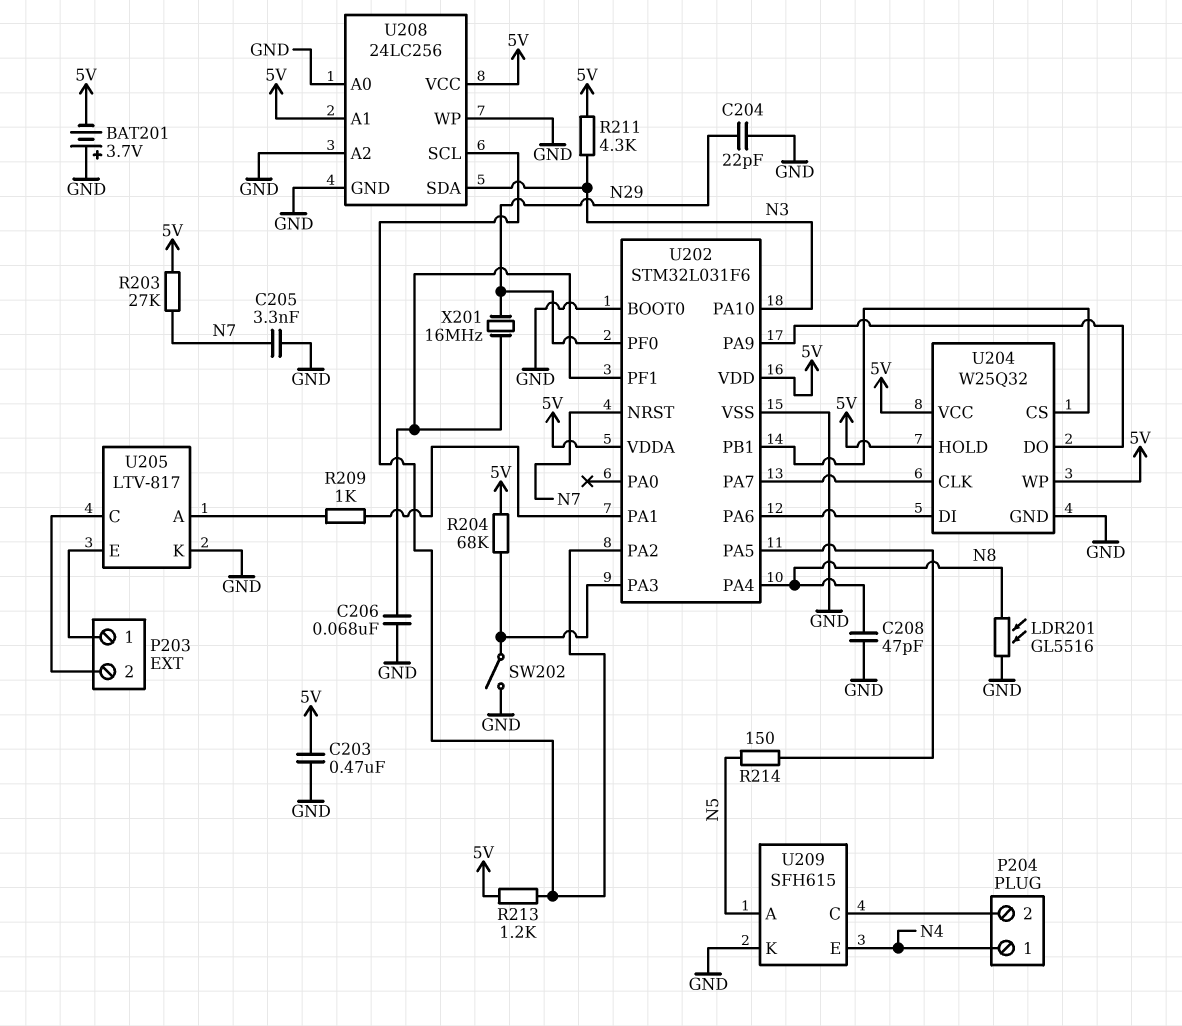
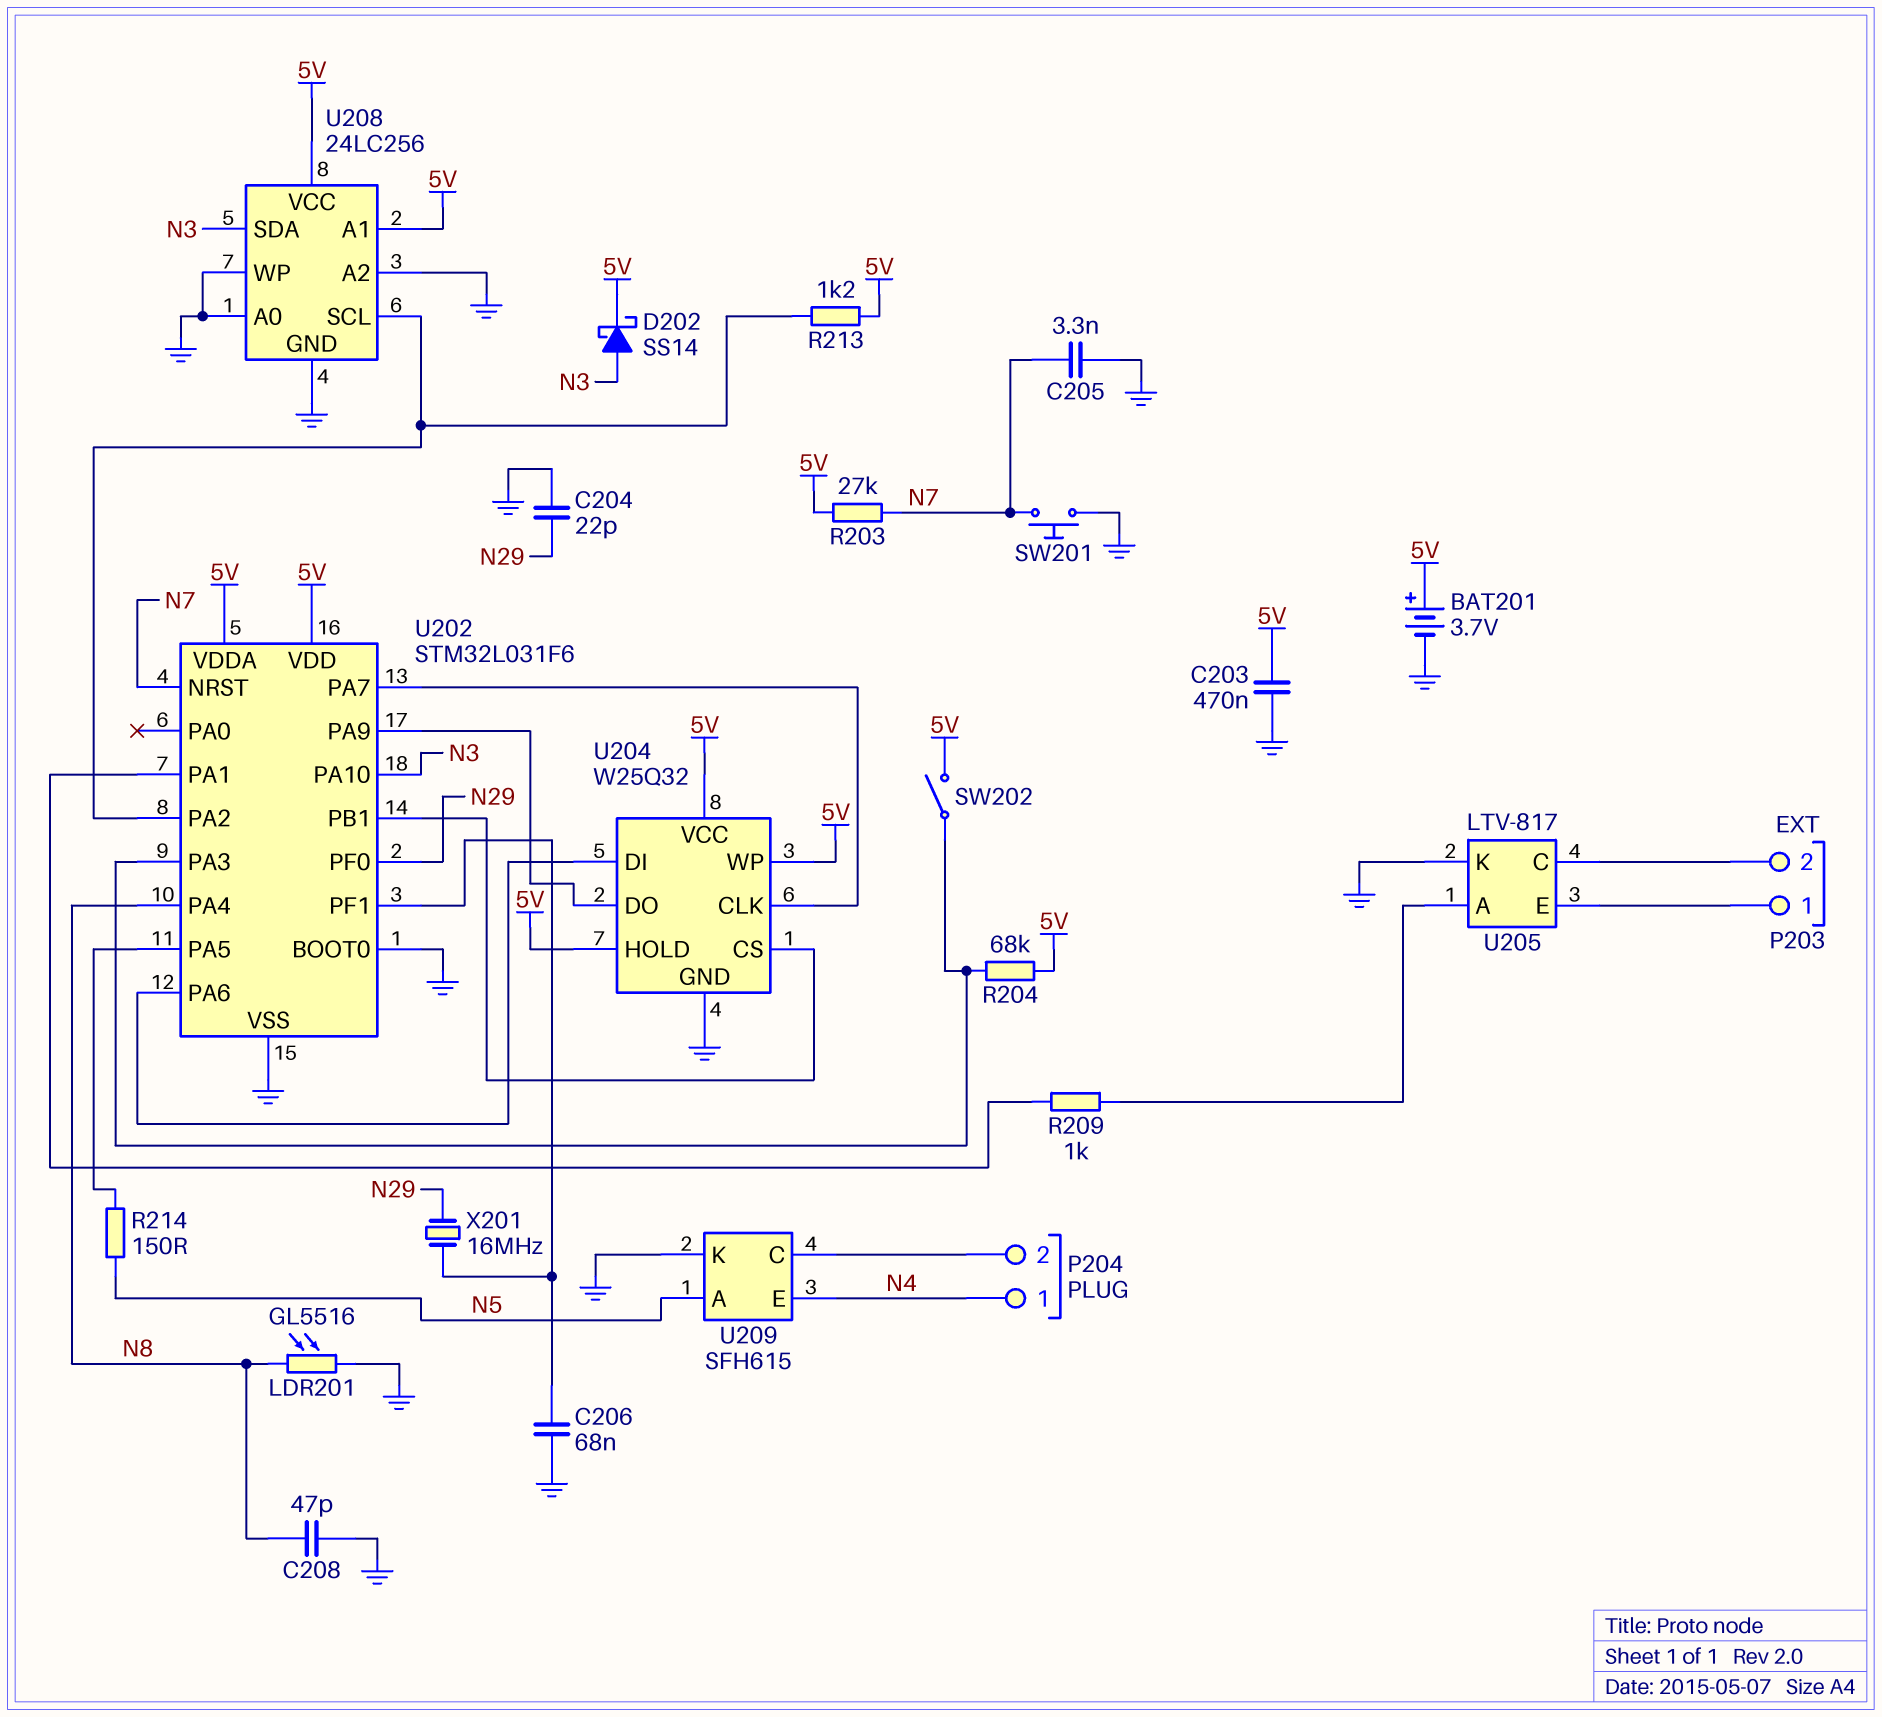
BAT201: 3.7V (plus GND, minus 5V) -> 3.7V (plus 5V, minus GND)
D202: none -> schottky SS14 (A N3, K 5V)
R211: 4.3k (5V, N3) -> none
SW201: none -> button (GND, N7)
SW202: switch (GND, U202/PA3) -> switch (5V, U202/PA3)

